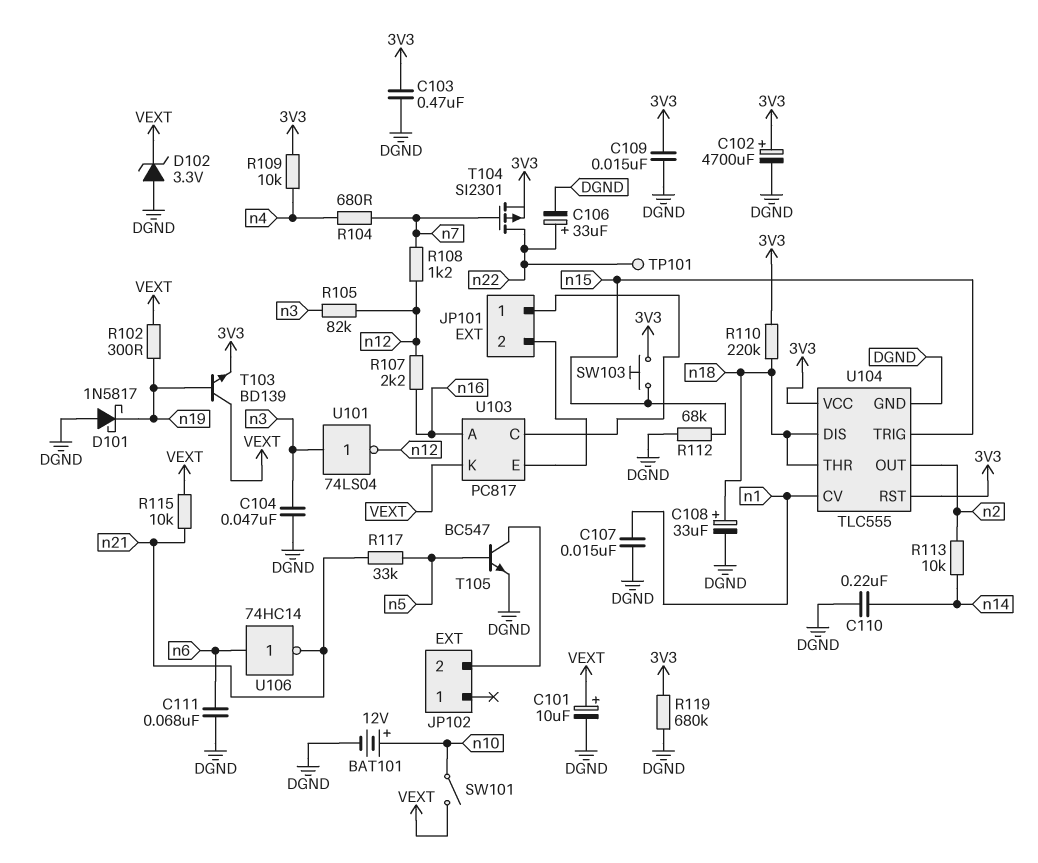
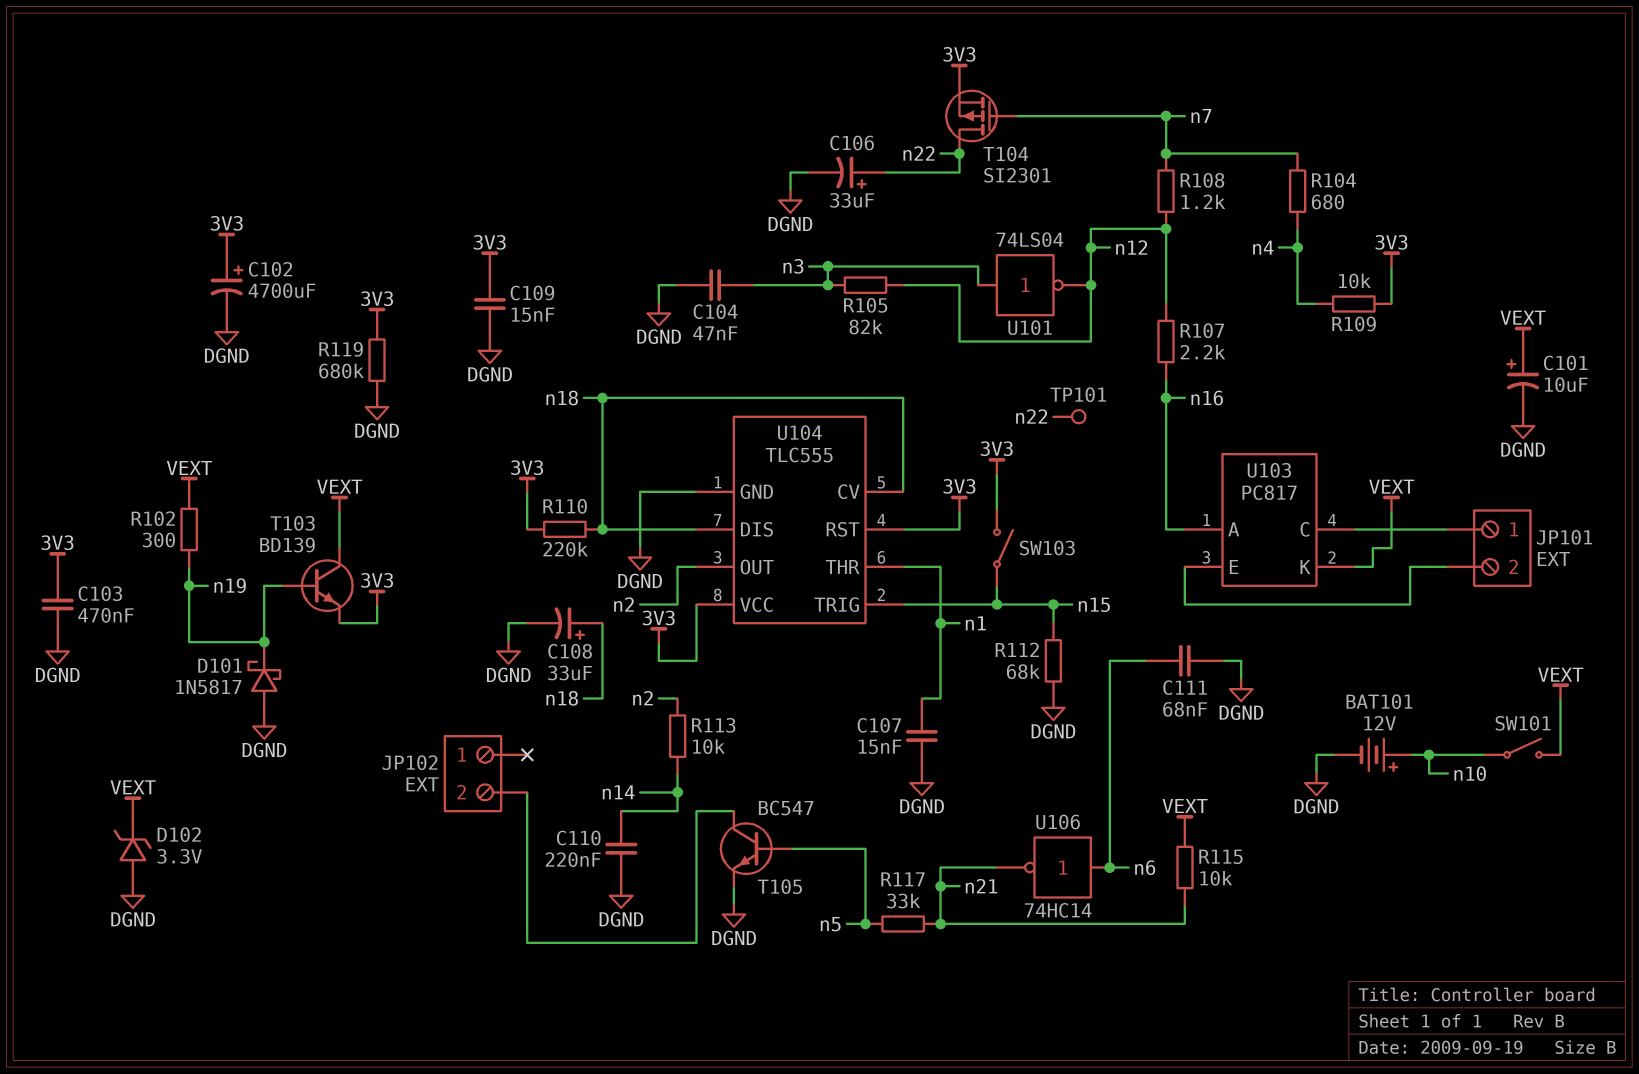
SW103: button (3V3, n15) -> switch (3V3, n15)
U104 pin CV: n1 -> n18
U104 pin THR: n18 -> n1

